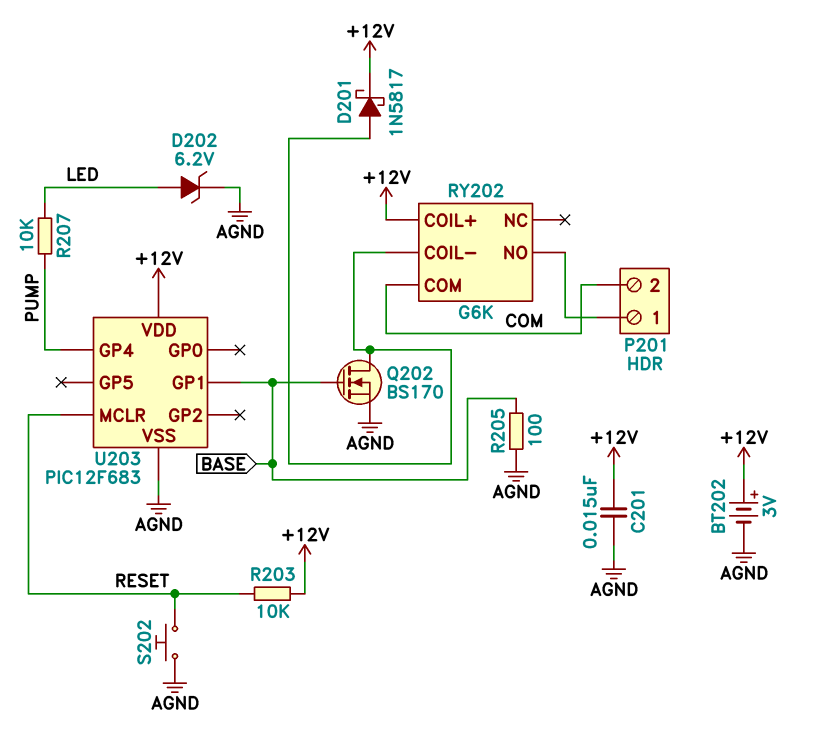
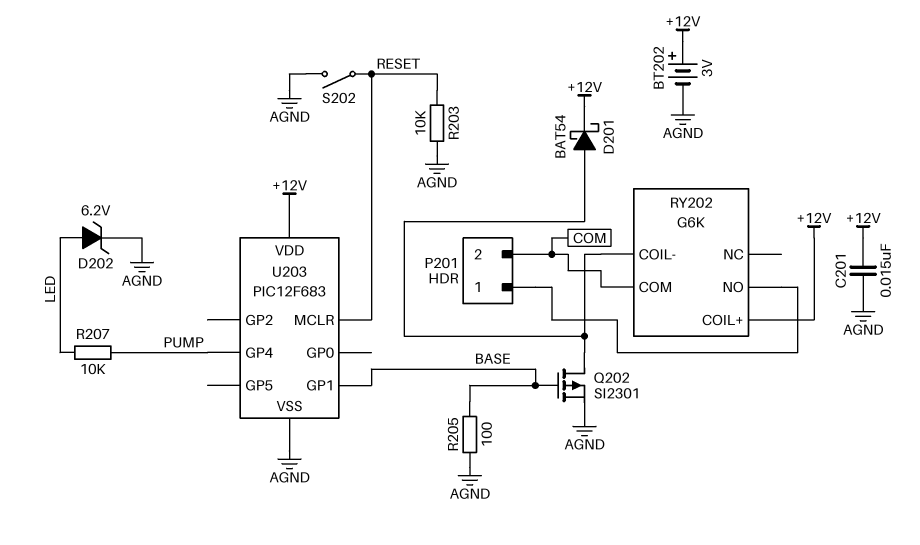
D201: schottky 1N5817 (A RY202/COIL-, K +12V) -> schottky BAT54 (A RY202/COIL-, K +12V)
Q202: NMOS BS170 (G BASE, D RY202/COIL-, S AGND) -> PMOS SI2301 (G BASE, D RY202/COIL-, S AGND)
R203: 10k (+12V, RESET) -> 10k (AGND, RESET)
S202: button (AGND, RESET) -> switch (AGND, RESET)

